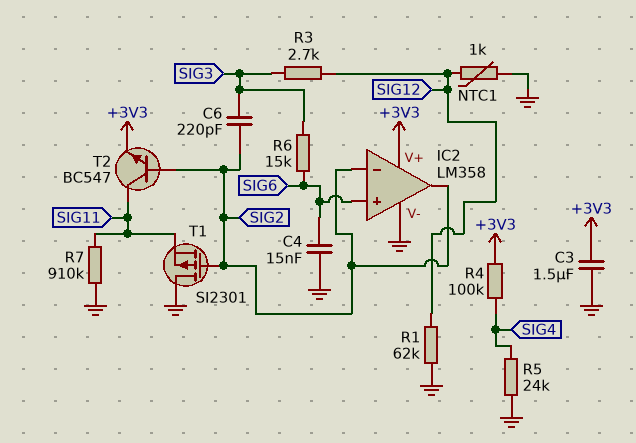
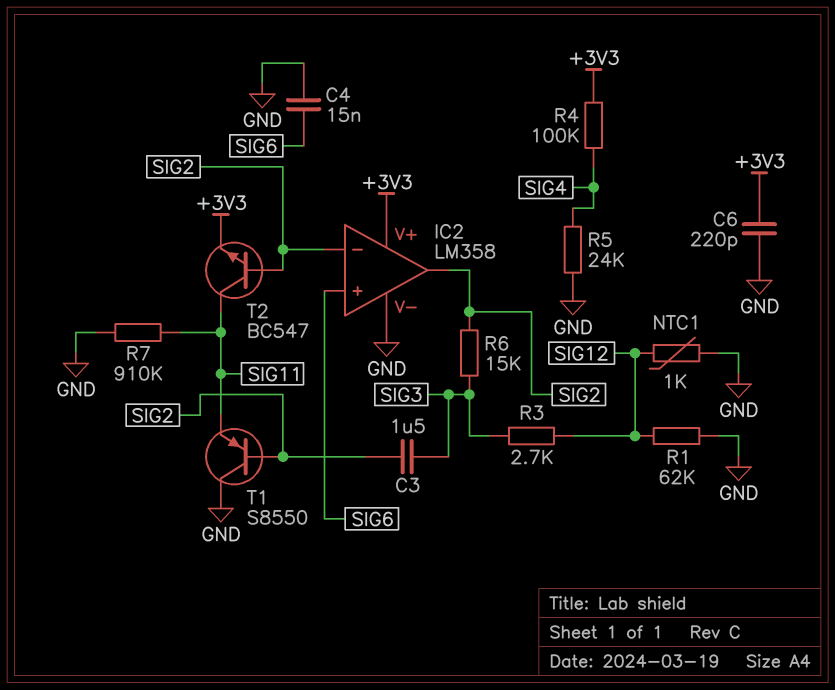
C3: 1.5uF (+3V3, GND) -> 1.5uF (SIG2, SIG3)
C6: 220pF (SIG2, SIG3) -> 220pF (+3V3, GND)
R6: 15k (SIG3, SIG6) -> 15k (SIG2, SIG3)
T1: PMOS SI2301 (G SIG2, D GND, S SIG11) -> PNP S8550 (B SIG2, C GND, E SIG11)

